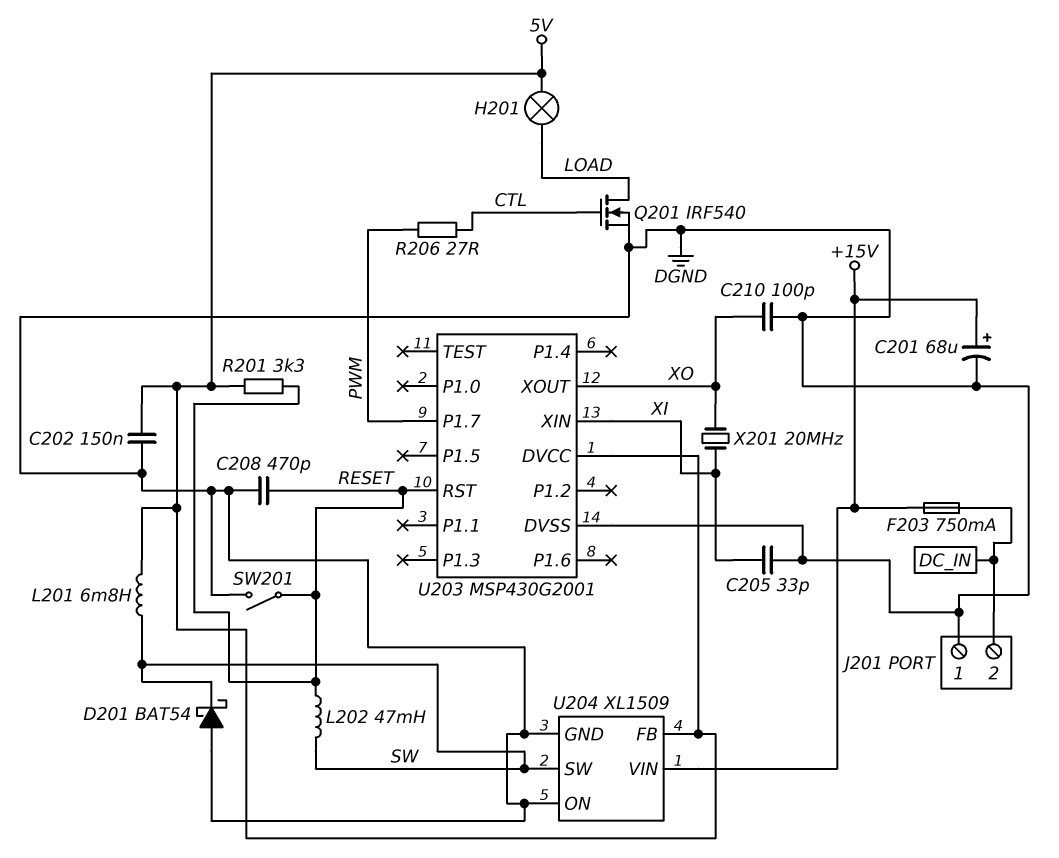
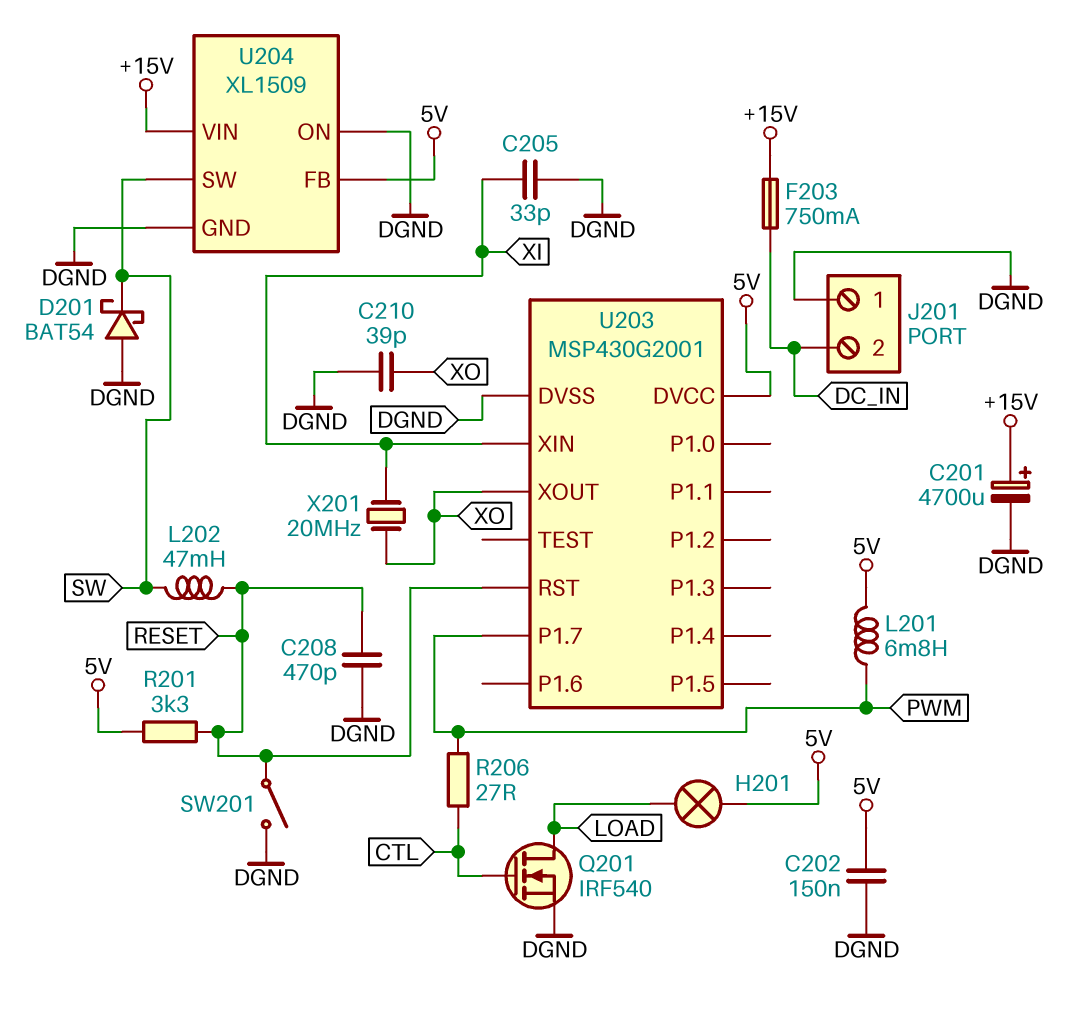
C201: 68uF (plus +15V, minus DGND) -> 4700uF (plus +15V, minus DGND)
C210: 100pF (DGND, XO) -> 39pF (DGND, XO)
L201: 6.8mH (5V, SW) -> 6.8mH (5V, PWM)

